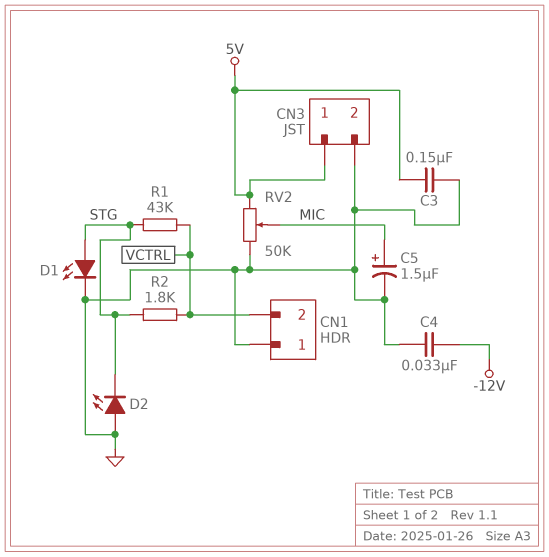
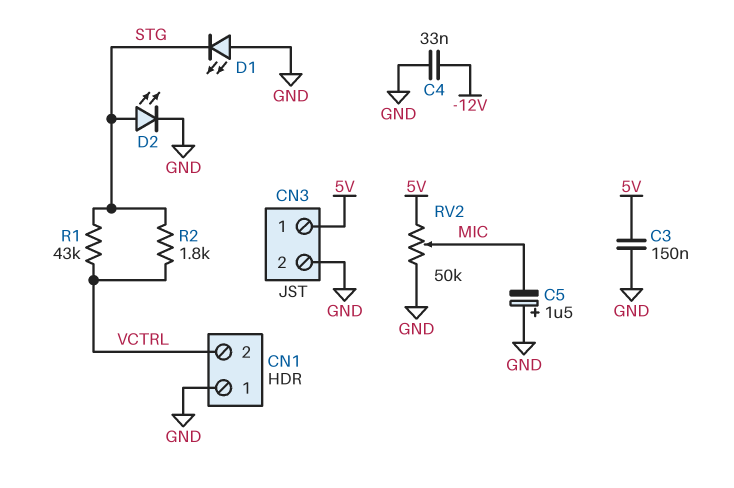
C5: 1.5uF (plus MIC, minus GND) -> 1.5uF (plus GND, minus MIC)
D1: LED (A STG, K GND) -> LED (A GND, K STG)
D2: LED (A GND, K STG) -> LED (A STG, K GND)

